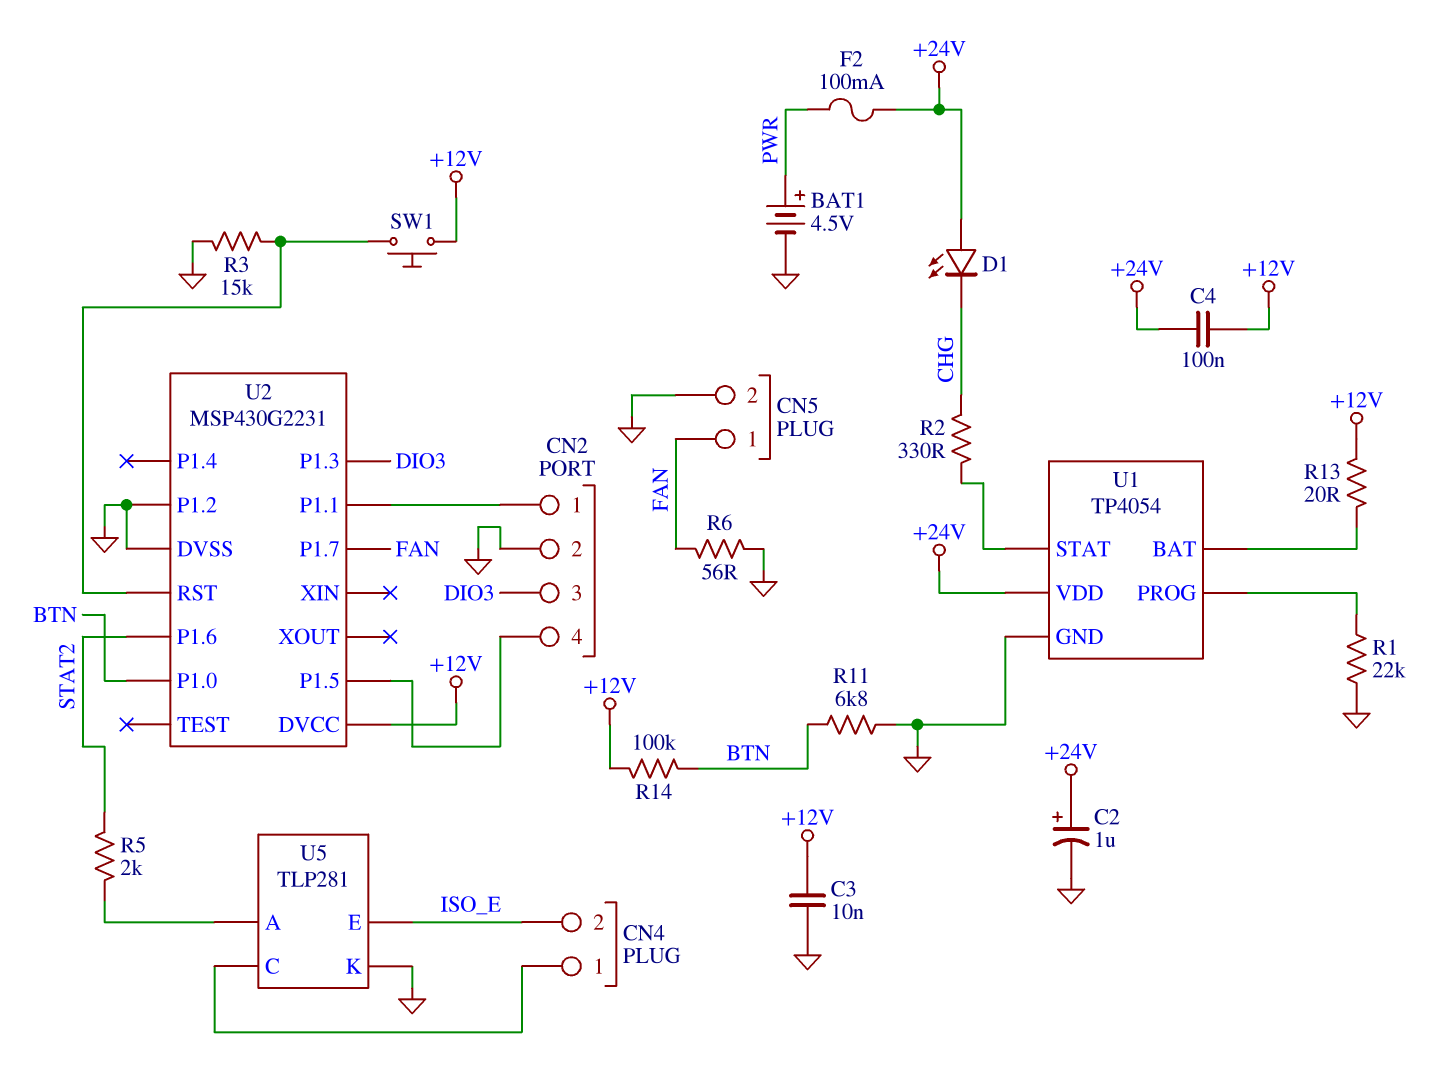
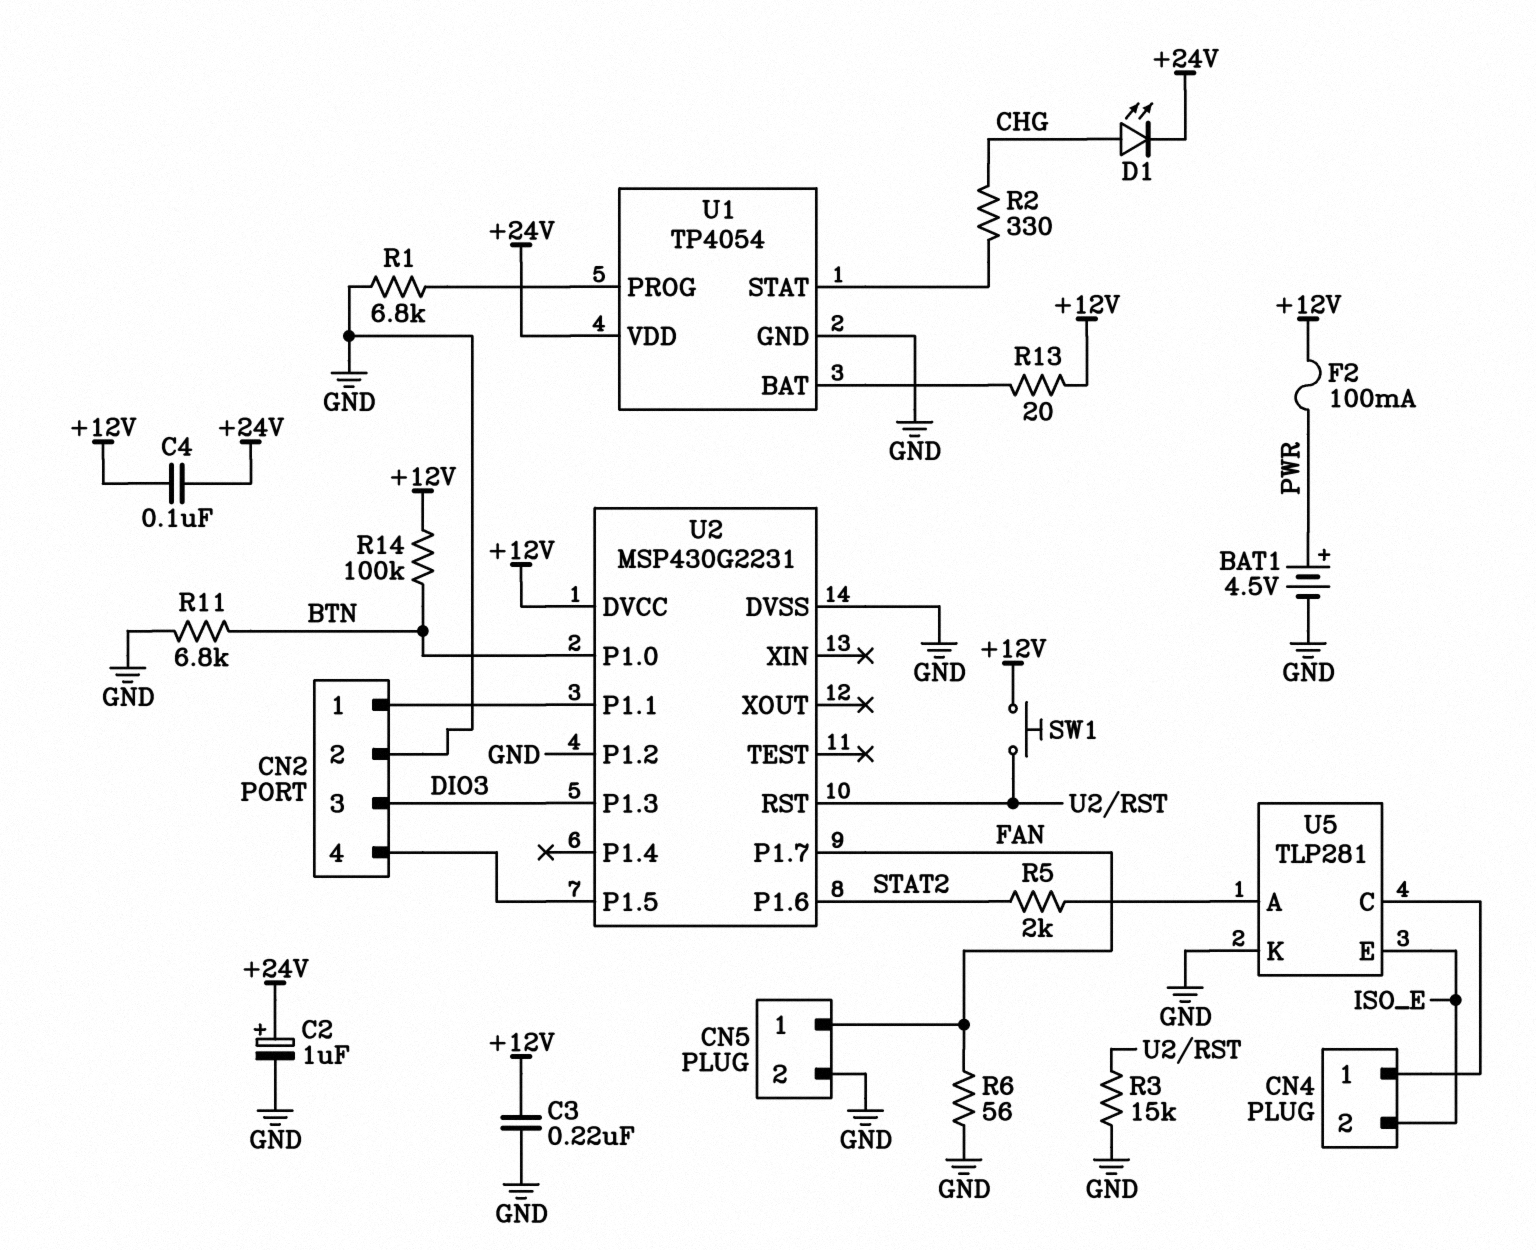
C3: 10nF (+12V, GND) -> 220nF (+12V, GND)
D1: LED (A +24V, K CHG) -> LED (A CHG, K +24V)
F2: 100mA (+24V, PWR) -> 100mA (+12V, PWR)
R1: 22k (GND, U1/PROG) -> 6.8k (GND, U1/PROG)

